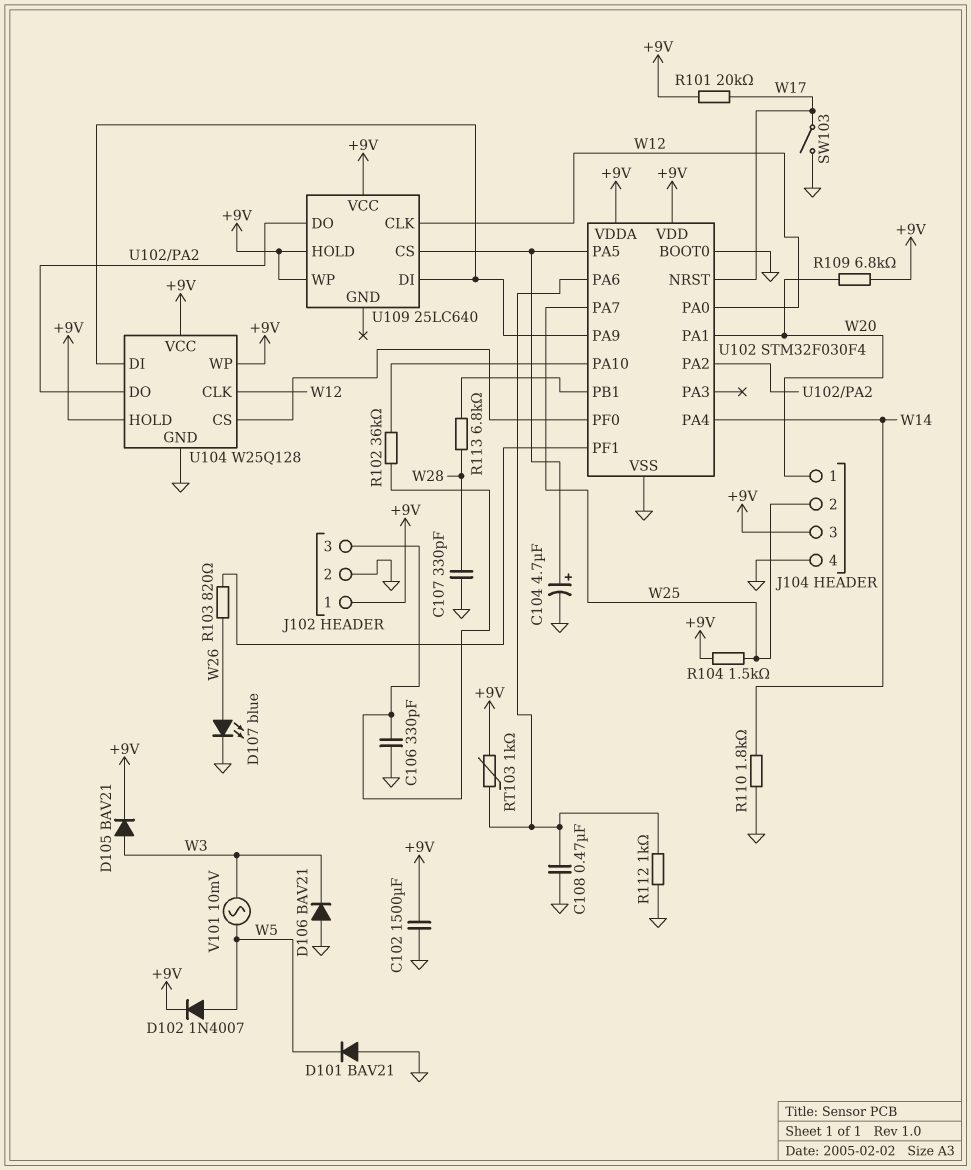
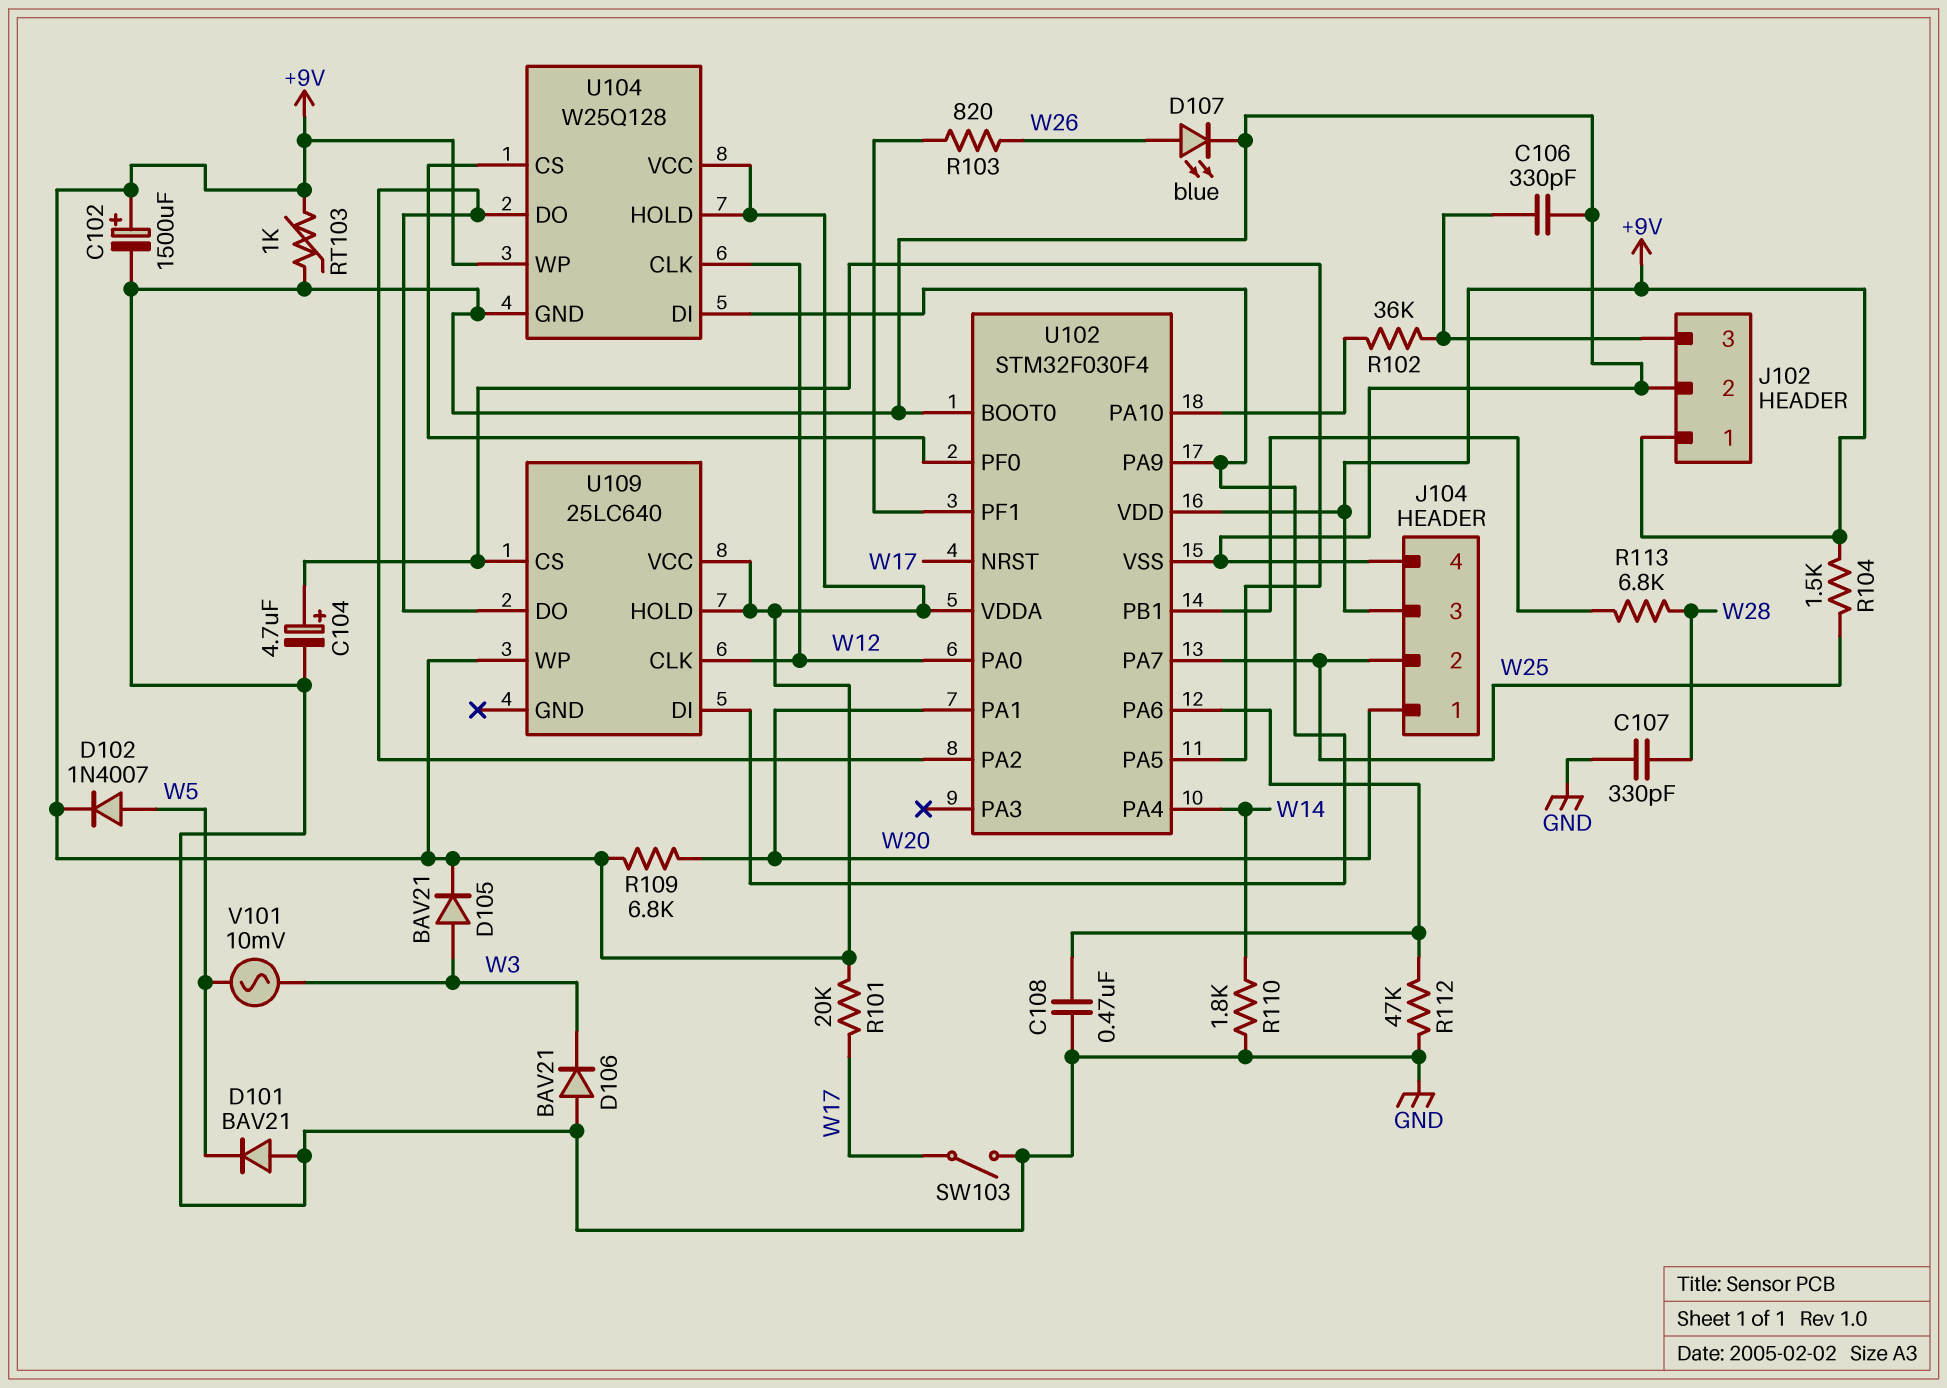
C102: 1500uF (+9V, GND) -> 1500uF (plus +9V, minus GND)
R112: 1k (GND, U102/PA6) -> 47k (GND, U102/PA6)
RT103: 1k (+9V, U102/PA6) -> 1k (+9V, GND)

